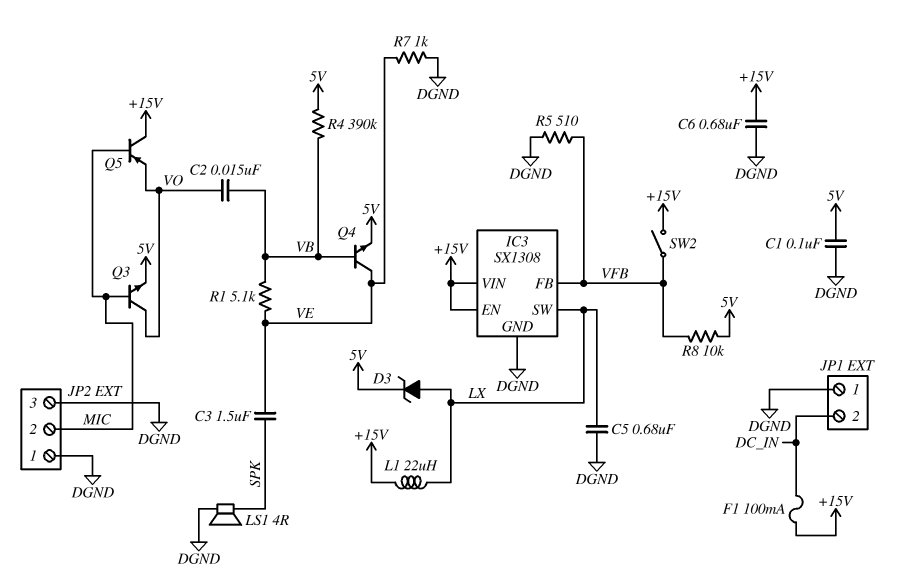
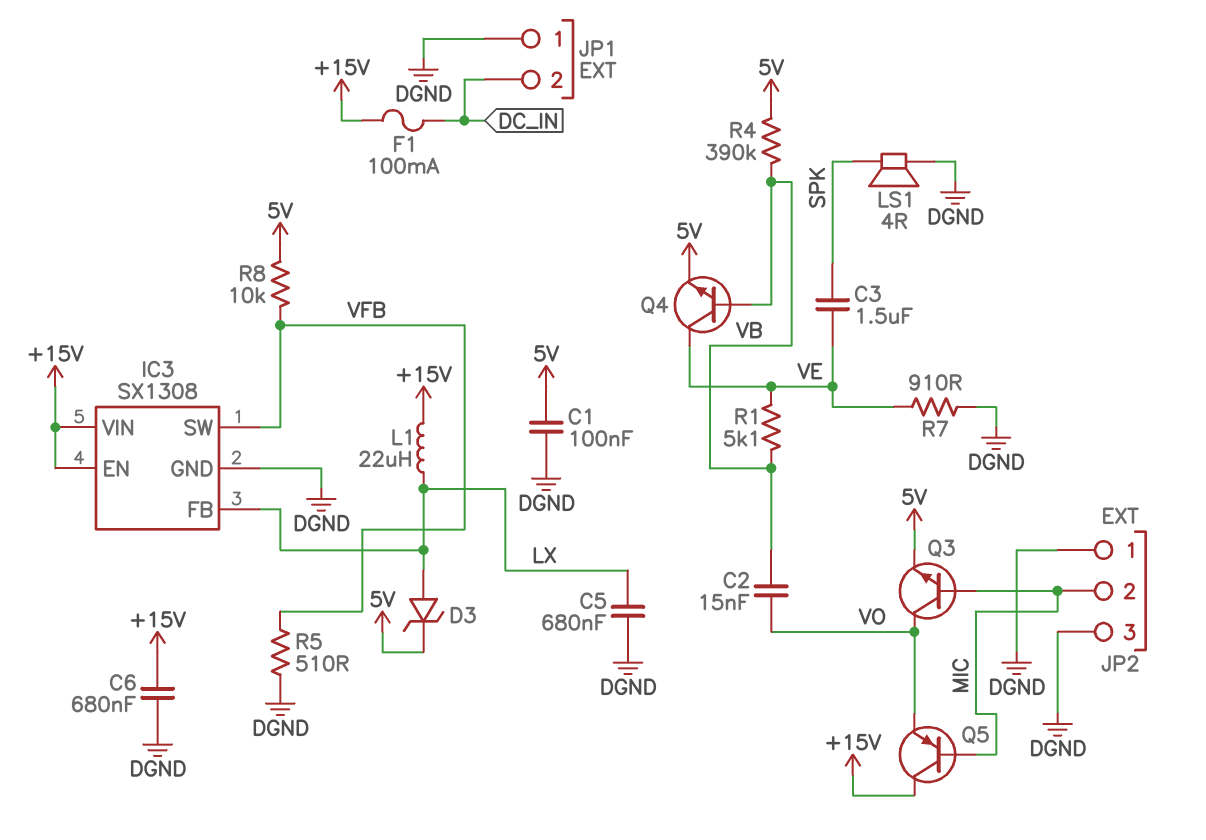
IC3 pin FB: VFB -> LX
IC3 pin SW: LX -> VFB
R7: 1k (DGND, VE) -> 910 (DGND, VE)
SW2: switch (+15V, VFB) -> none

